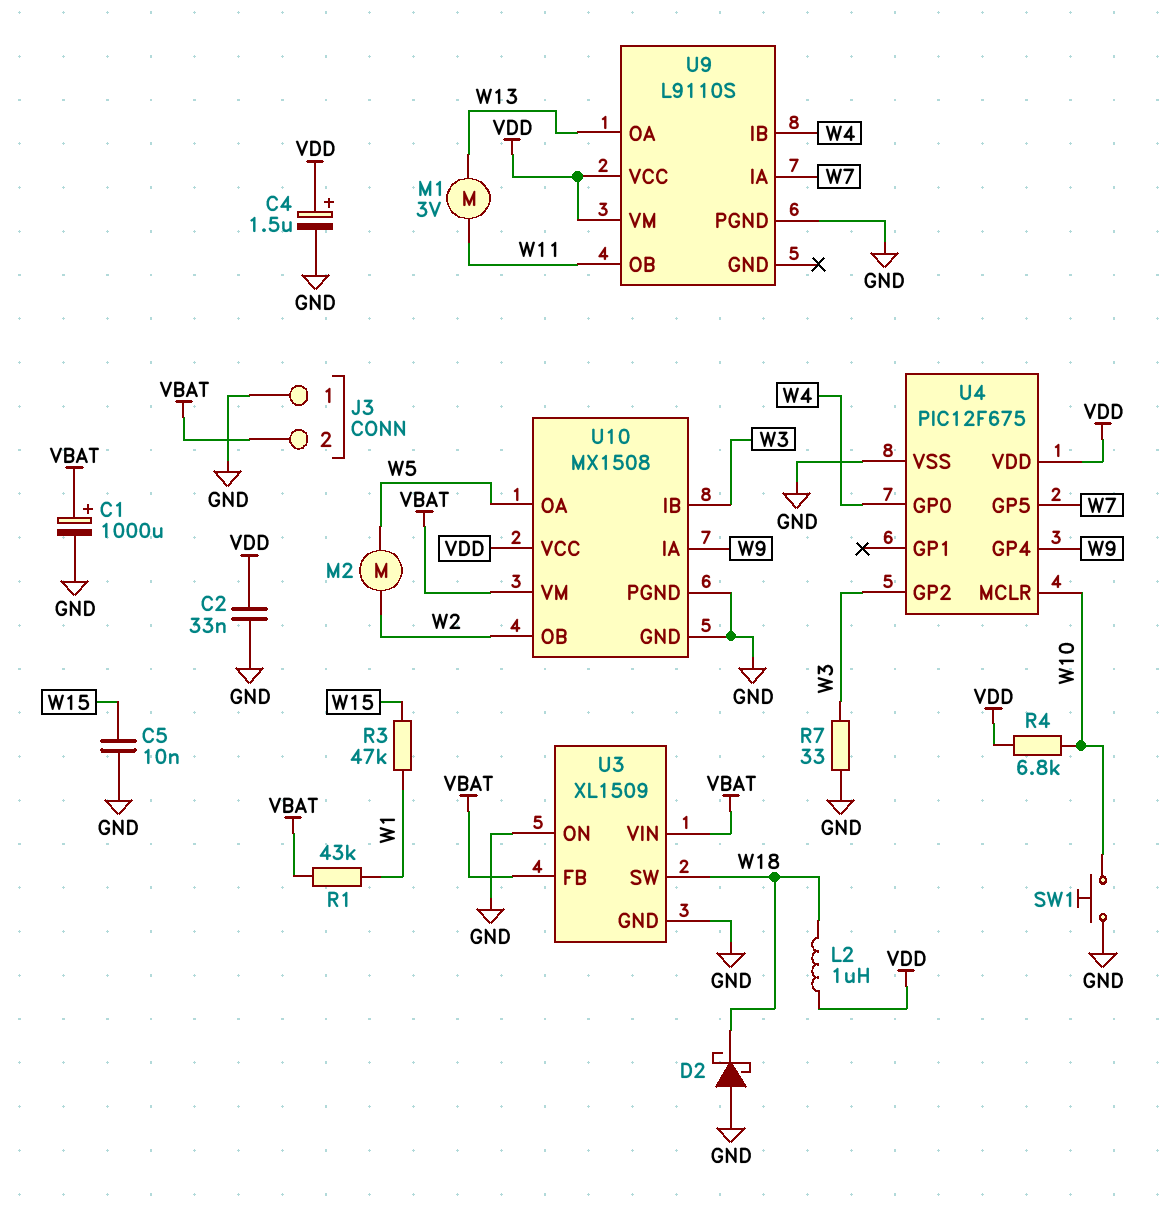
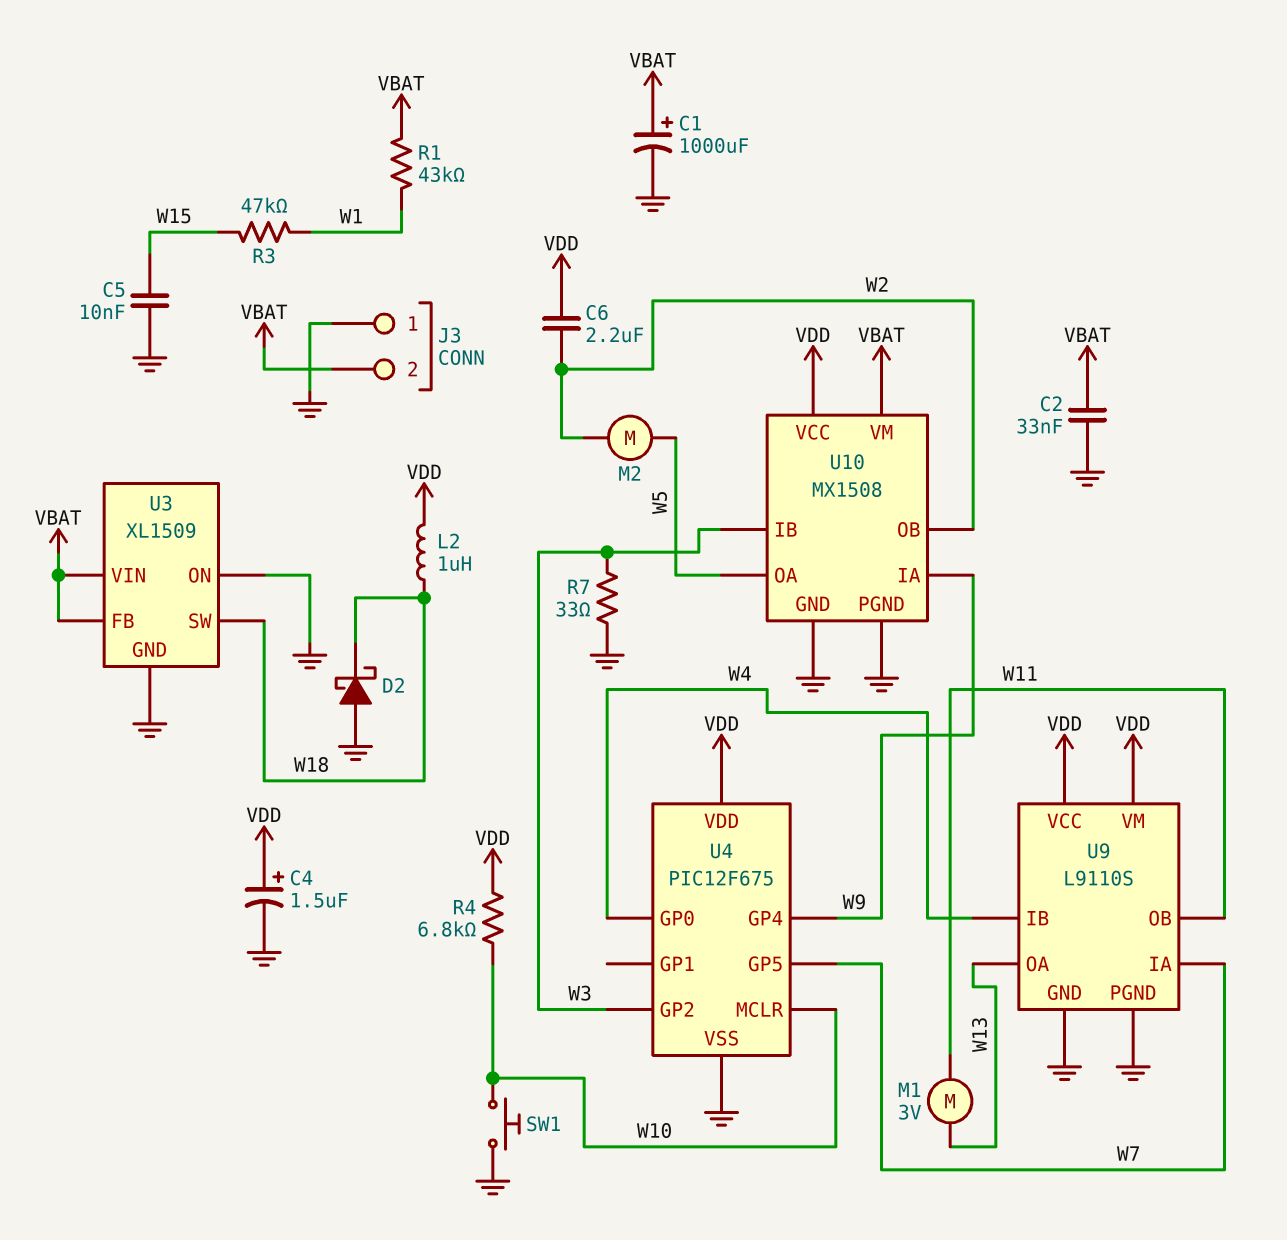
C2: 33nF (GND, VDD) -> 33nF (GND, VBAT)
C6: none -> 2.2uF (VDD, W2)
U9 pin GND: none -> GND

